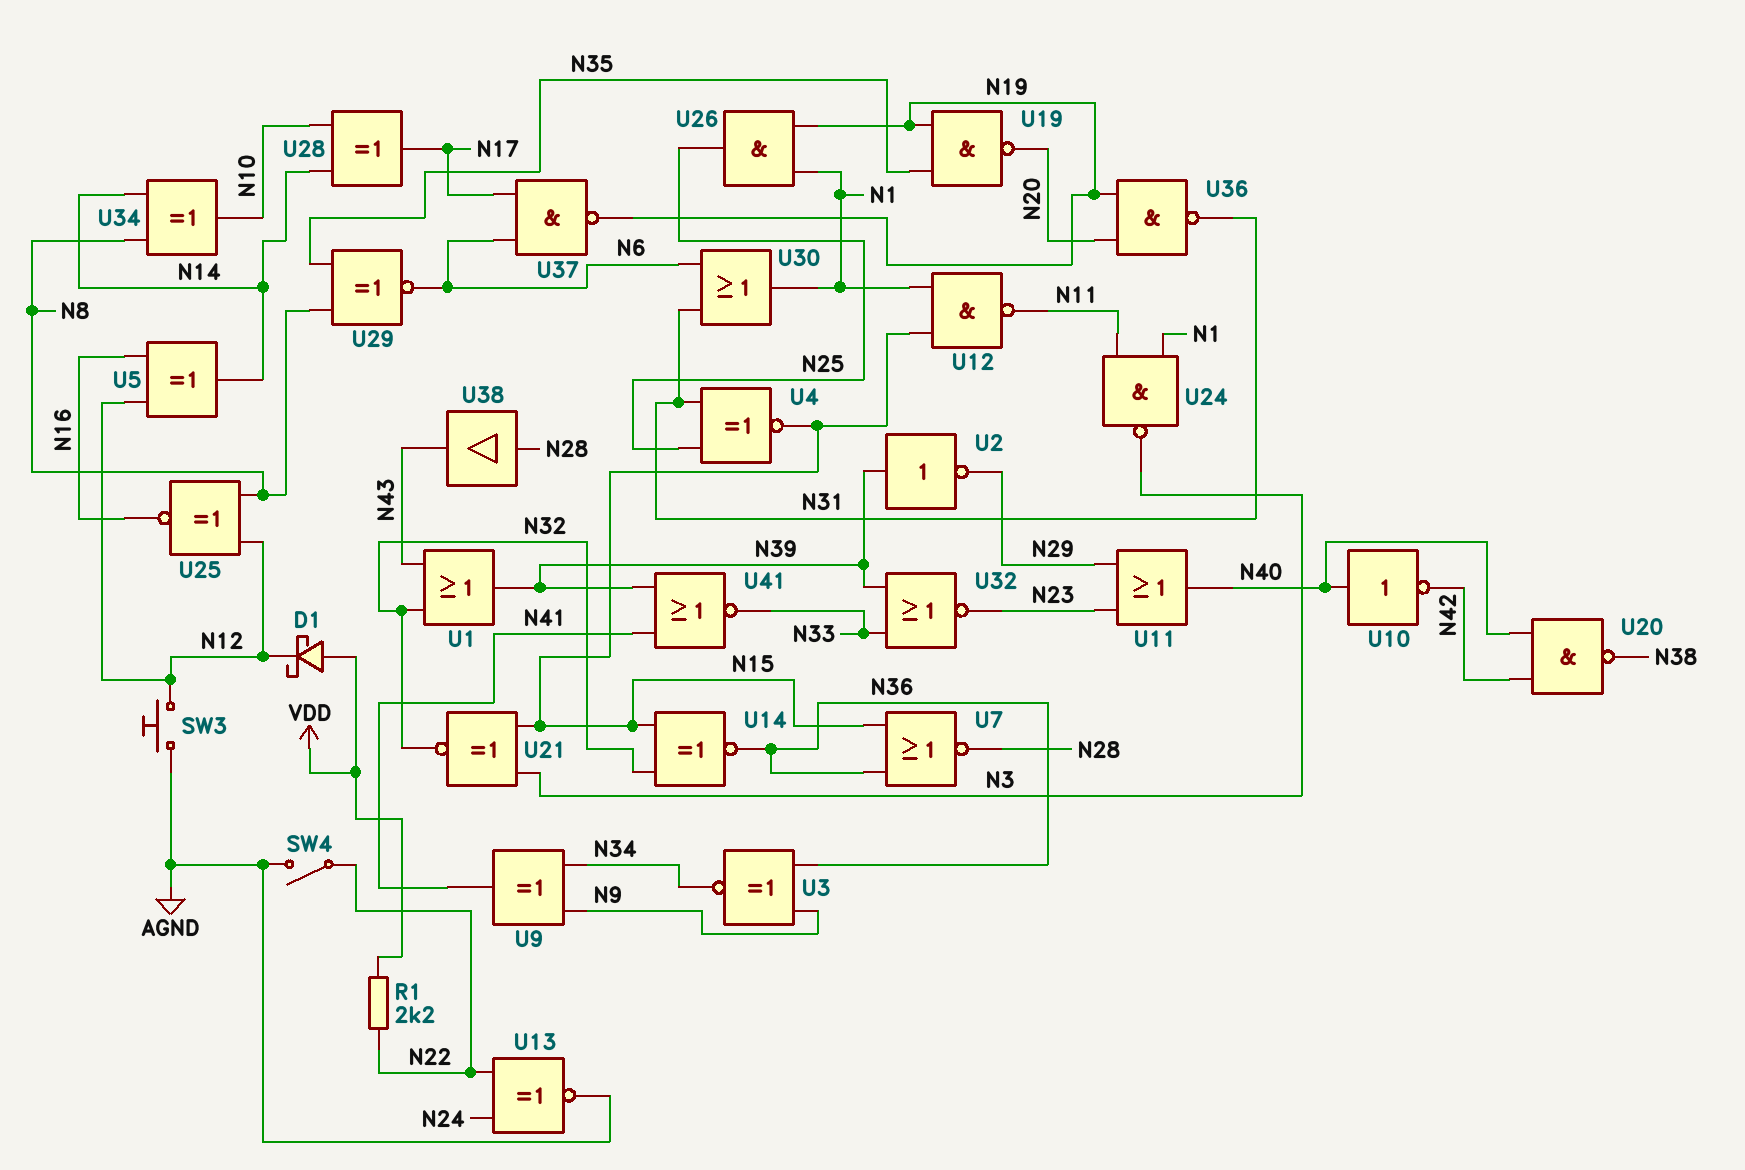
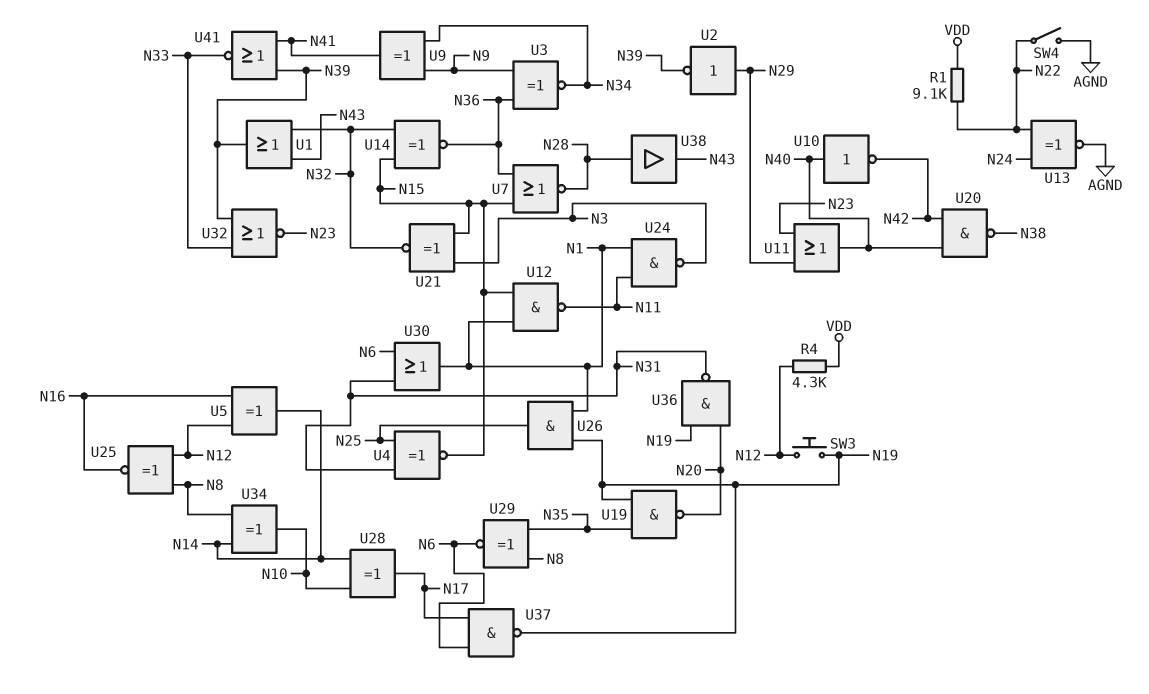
D1: schottky (A VDD, K N12) -> none
R1: 2.2k (N22, VDD) -> 9.1k (N22, VDD)
R4: none -> 4.3k (N12, VDD)
SW3: button (AGND, N12) -> button (N12, N19)
U2: NOT (in N39, out N29) -> NOT (in N29, out N39)

